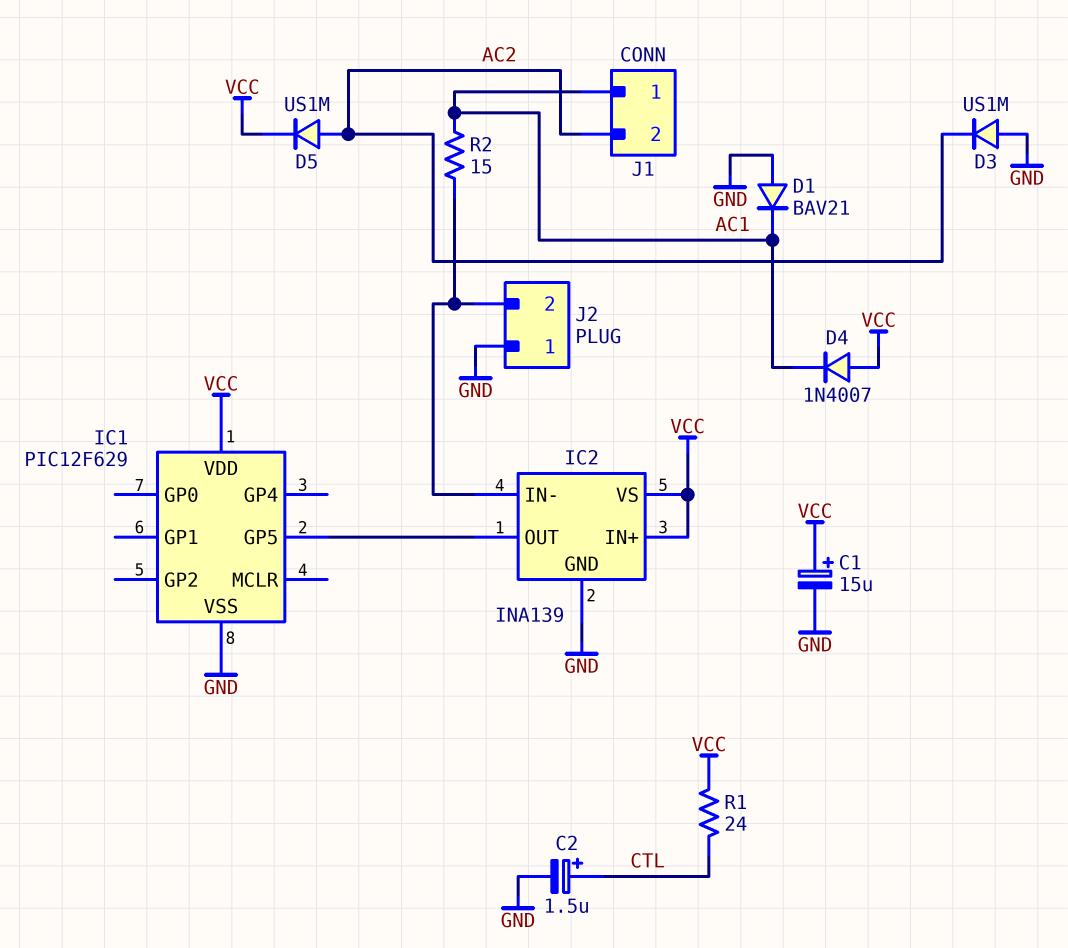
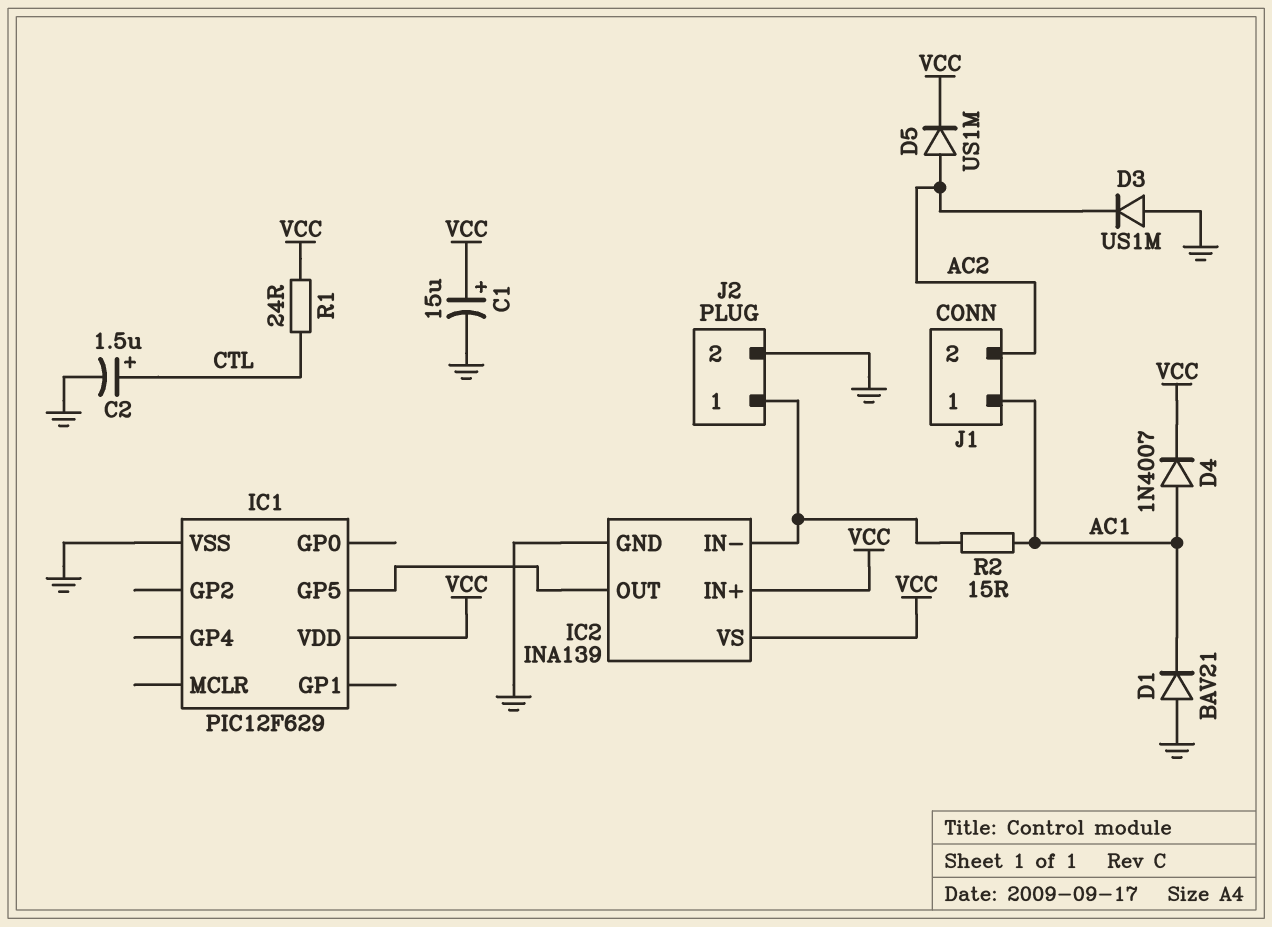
D4: diode 1N4007 (A VCC, K AC1) -> diode 1N4007 (A AC1, K VCC)
J2 pin 1: GND -> IC2/IN-
J2 pin 2: IC2/IN- -> GND

